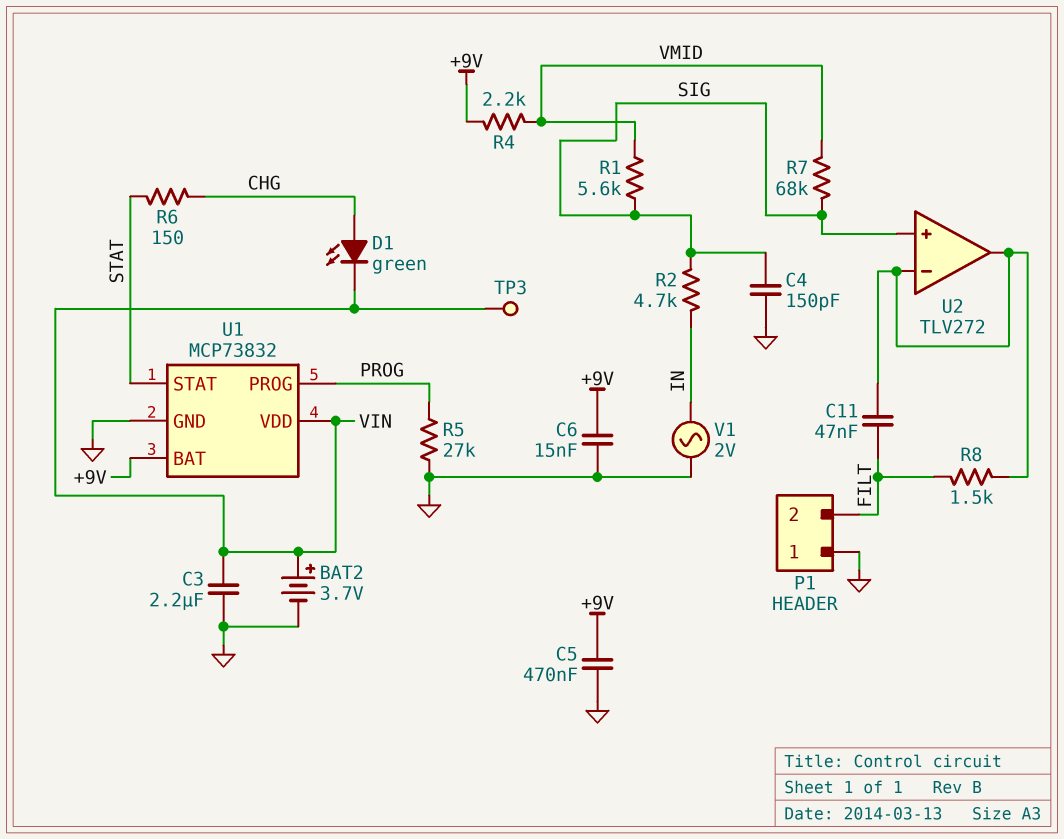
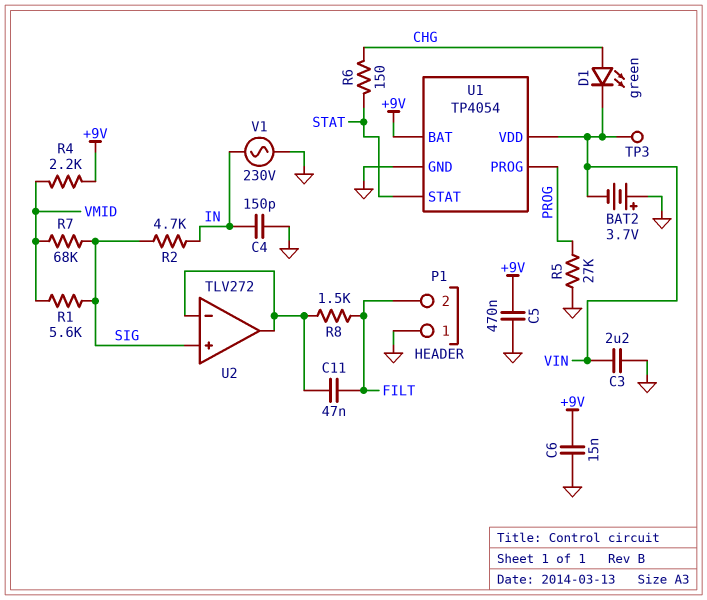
BAT2: 3.7V (plus VIN, minus GND) -> 3.7V (plus GND, minus VIN)
C4: 150pF (GND, SIG) -> 150pF (GND, IN)
U1: MCP73832 -> TP4054
V1: AC 2V (GND, IN) -> AC 230V (GND, IN)

